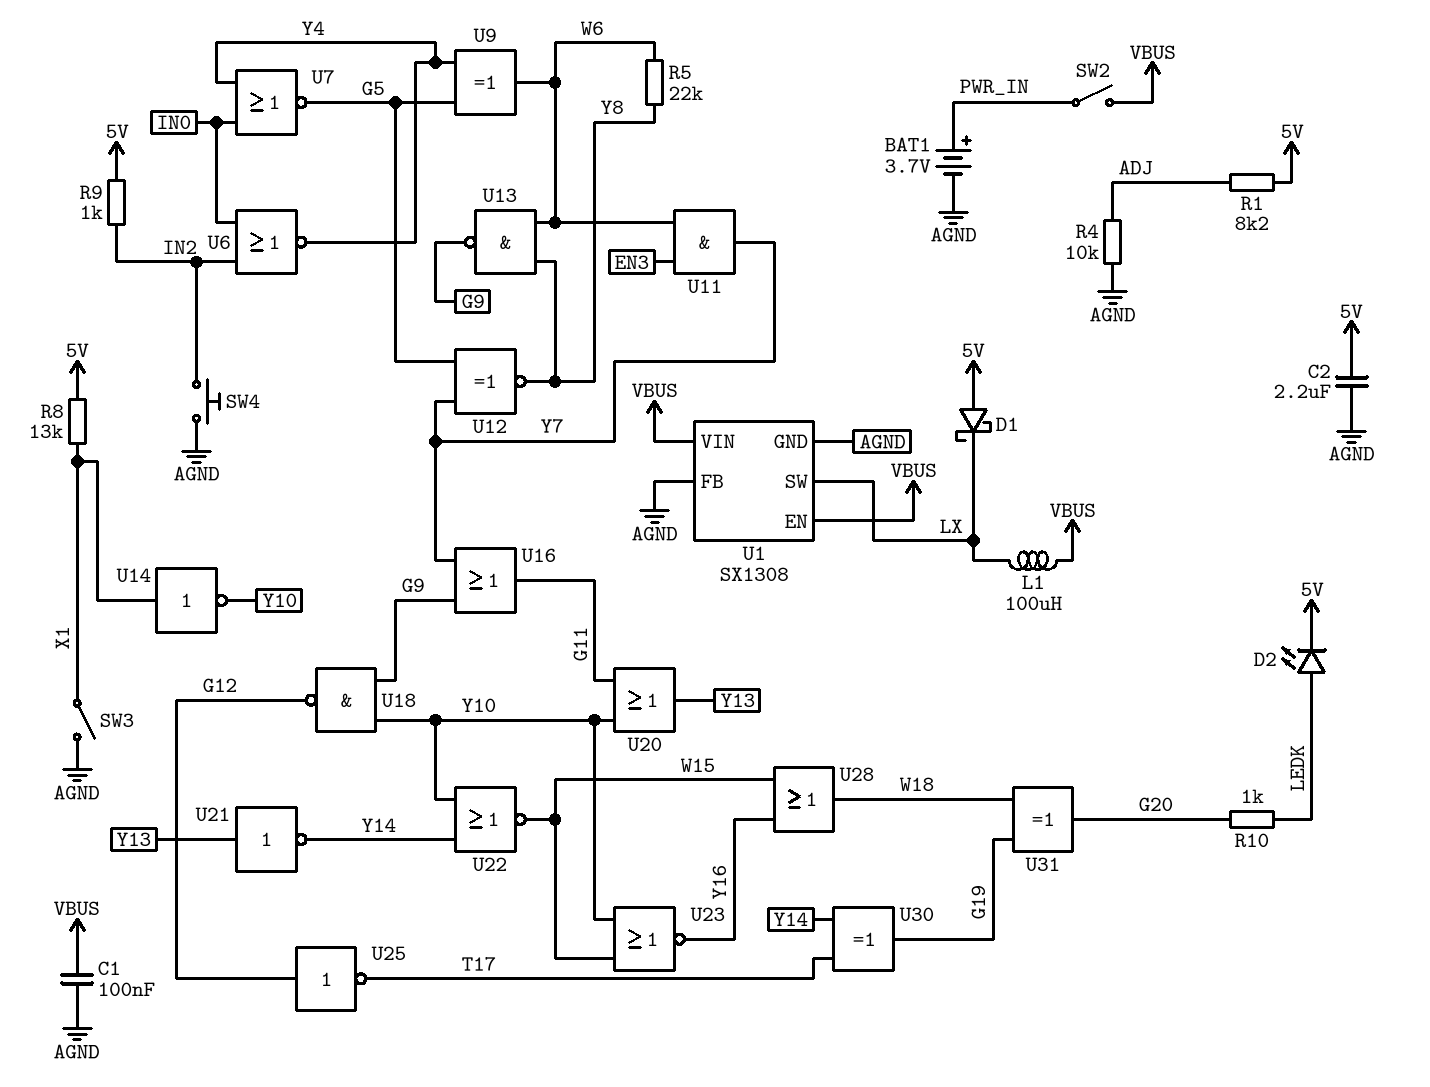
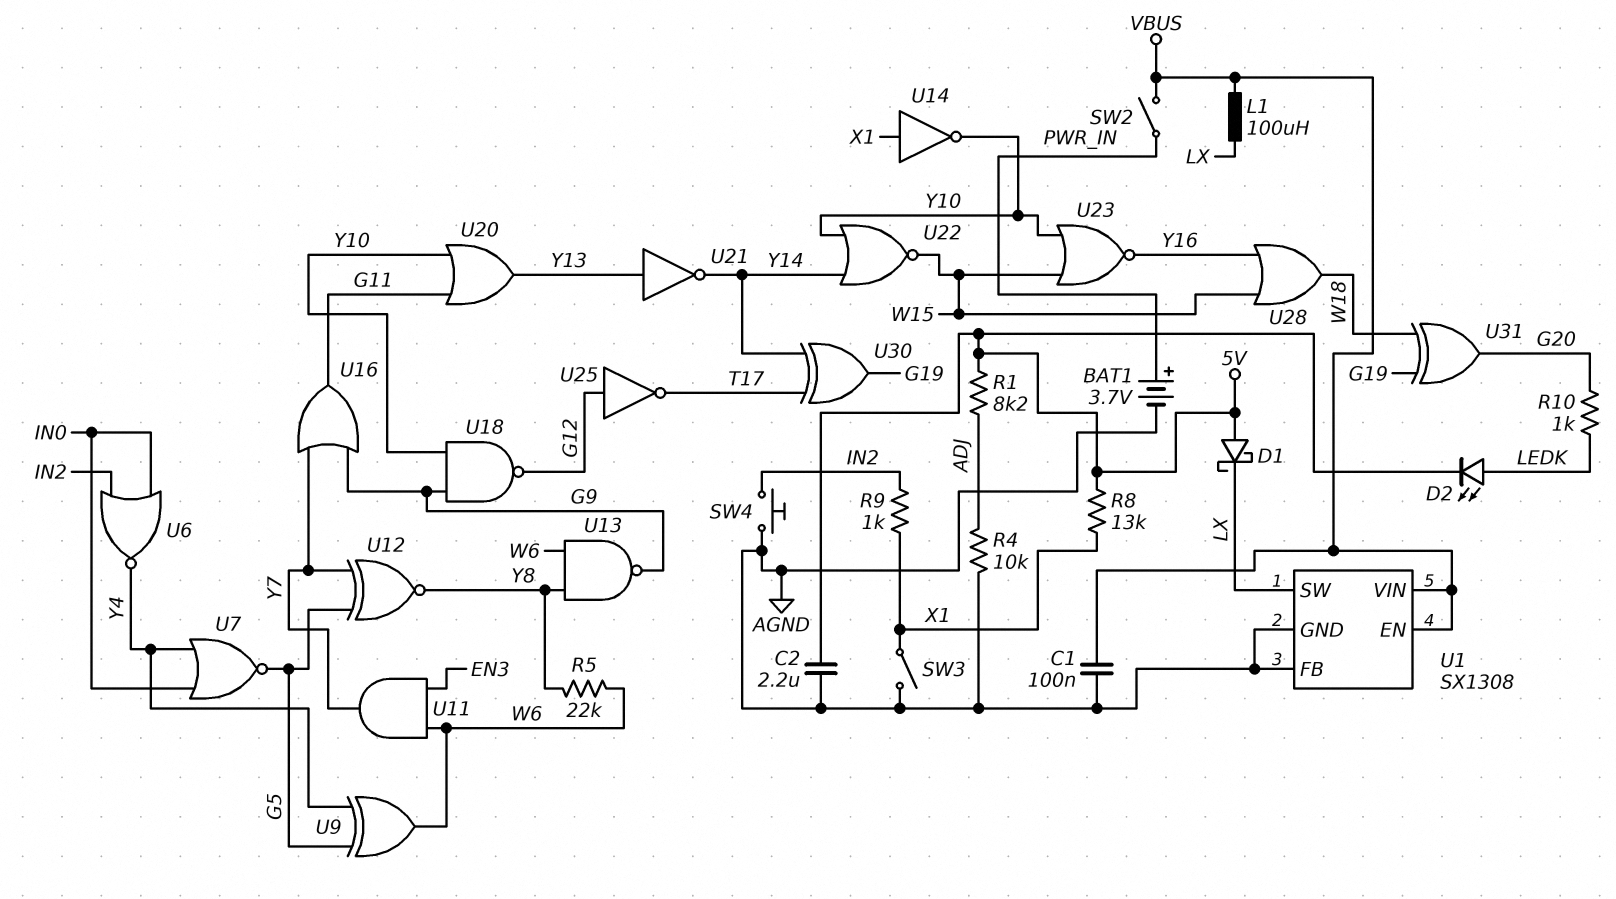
R9: 1k (5V, IN2) -> 1k (IN2, X1)

